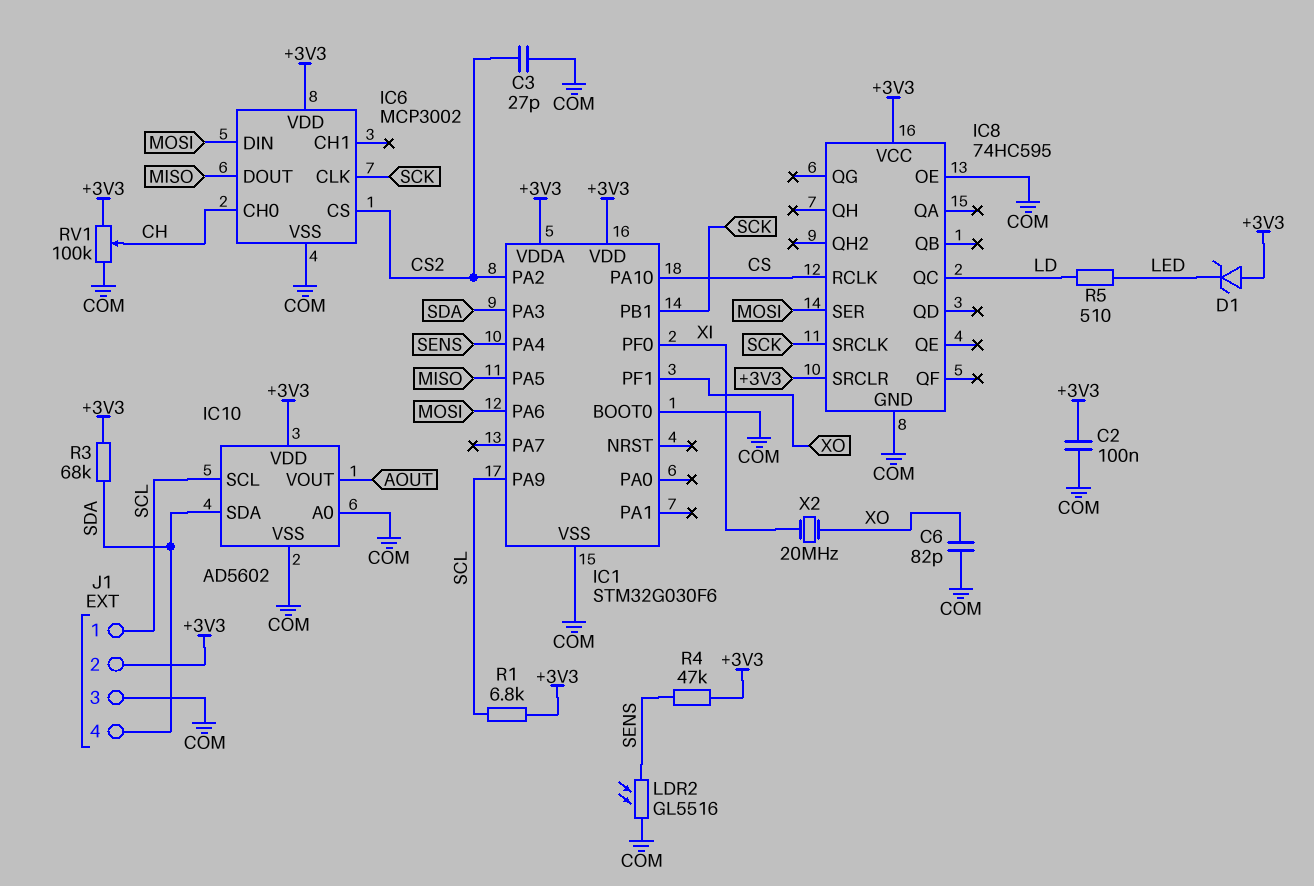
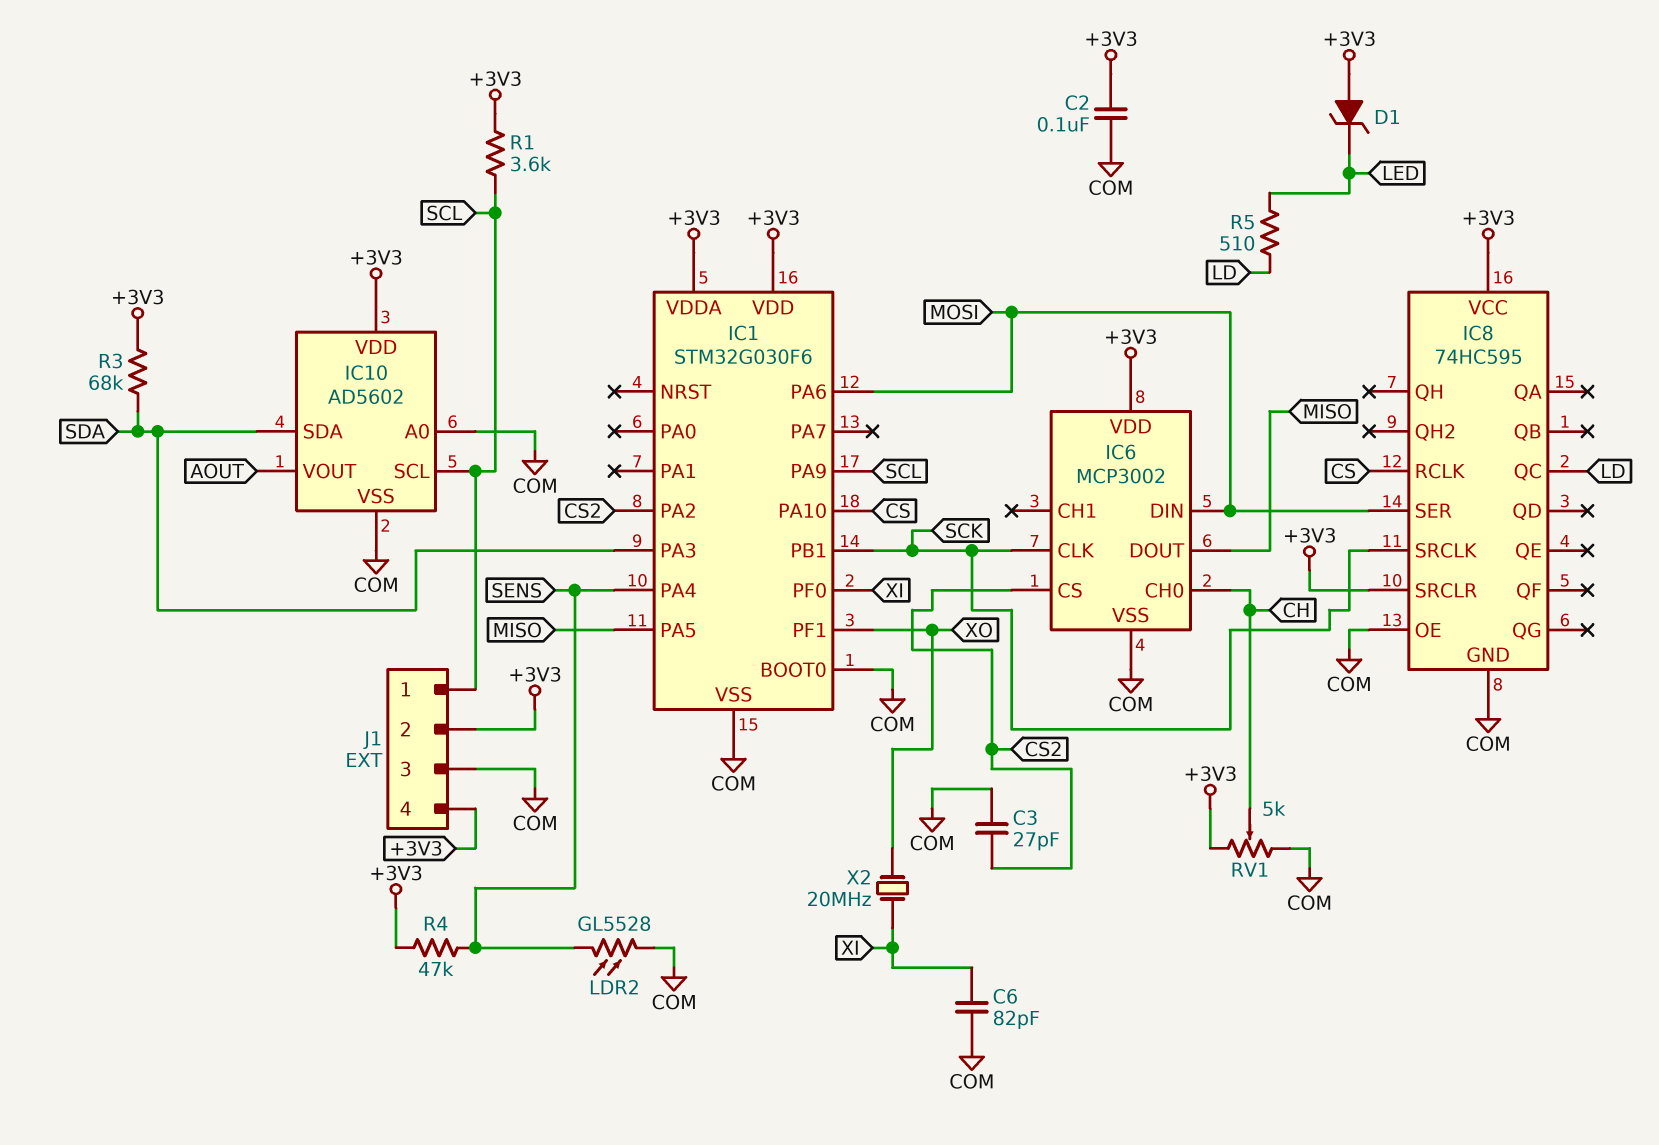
C6: 82pF (COM, XO) -> 82pF (COM, XI)
J1 pin 4: SDA -> +3V3
LDR2: GL5516 (COM, SENS) -> GL5528 (COM, SENS)
R1: 6.8k (+3V3, SCL) -> 3.6k (+3V3, SCL)
RV1: 100k (+3V3, COM, wiper CH) -> 5k (+3V3, COM, wiper CH)

